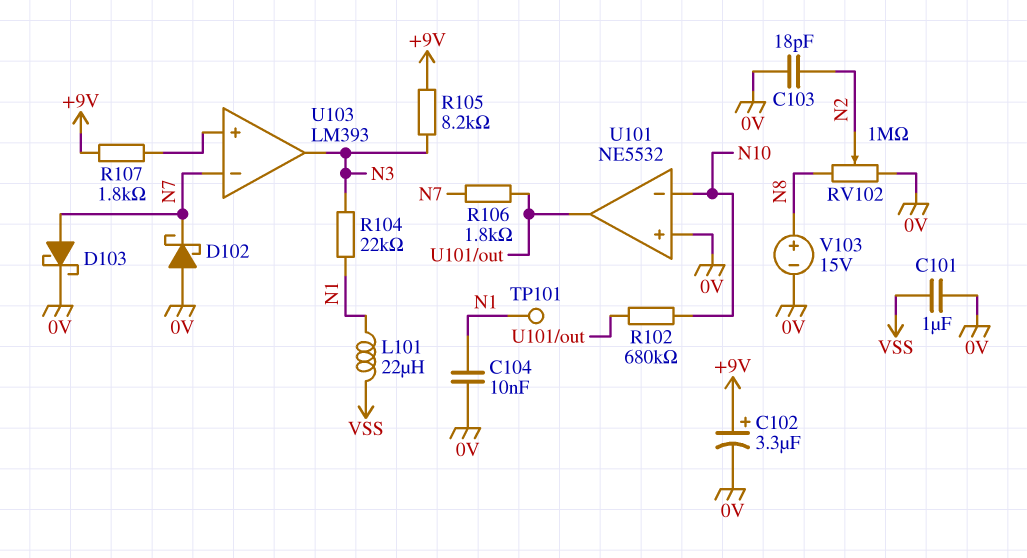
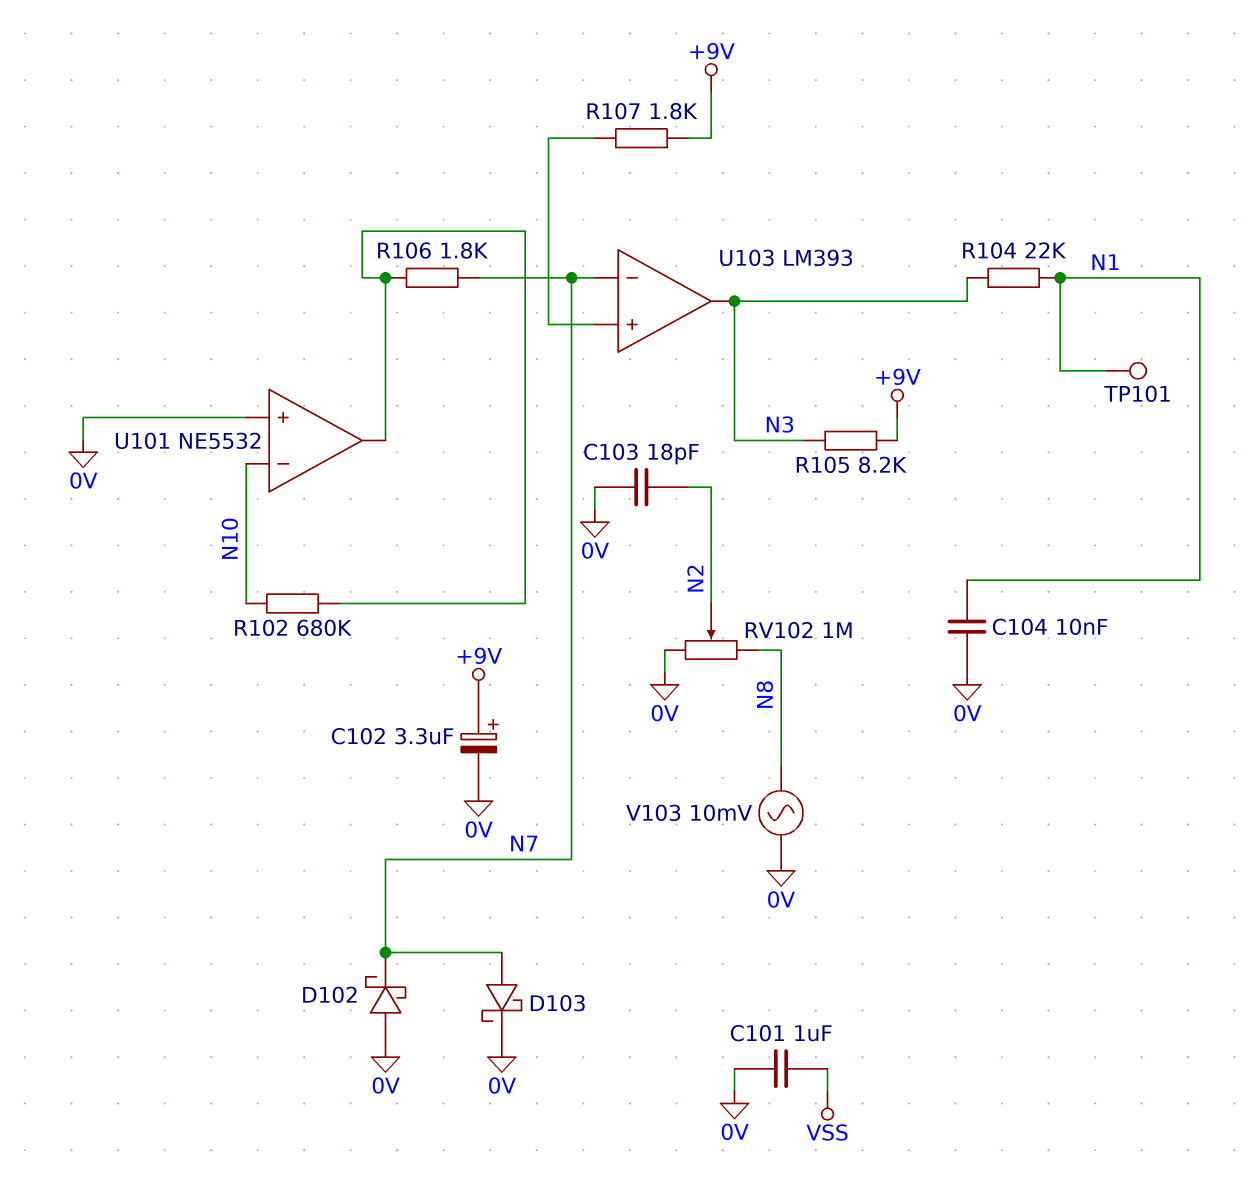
L101: 22uH (N1, VSS) -> none
V103: 15V (plus N8, minus 0V) -> AC 10mV (0V, N8)

